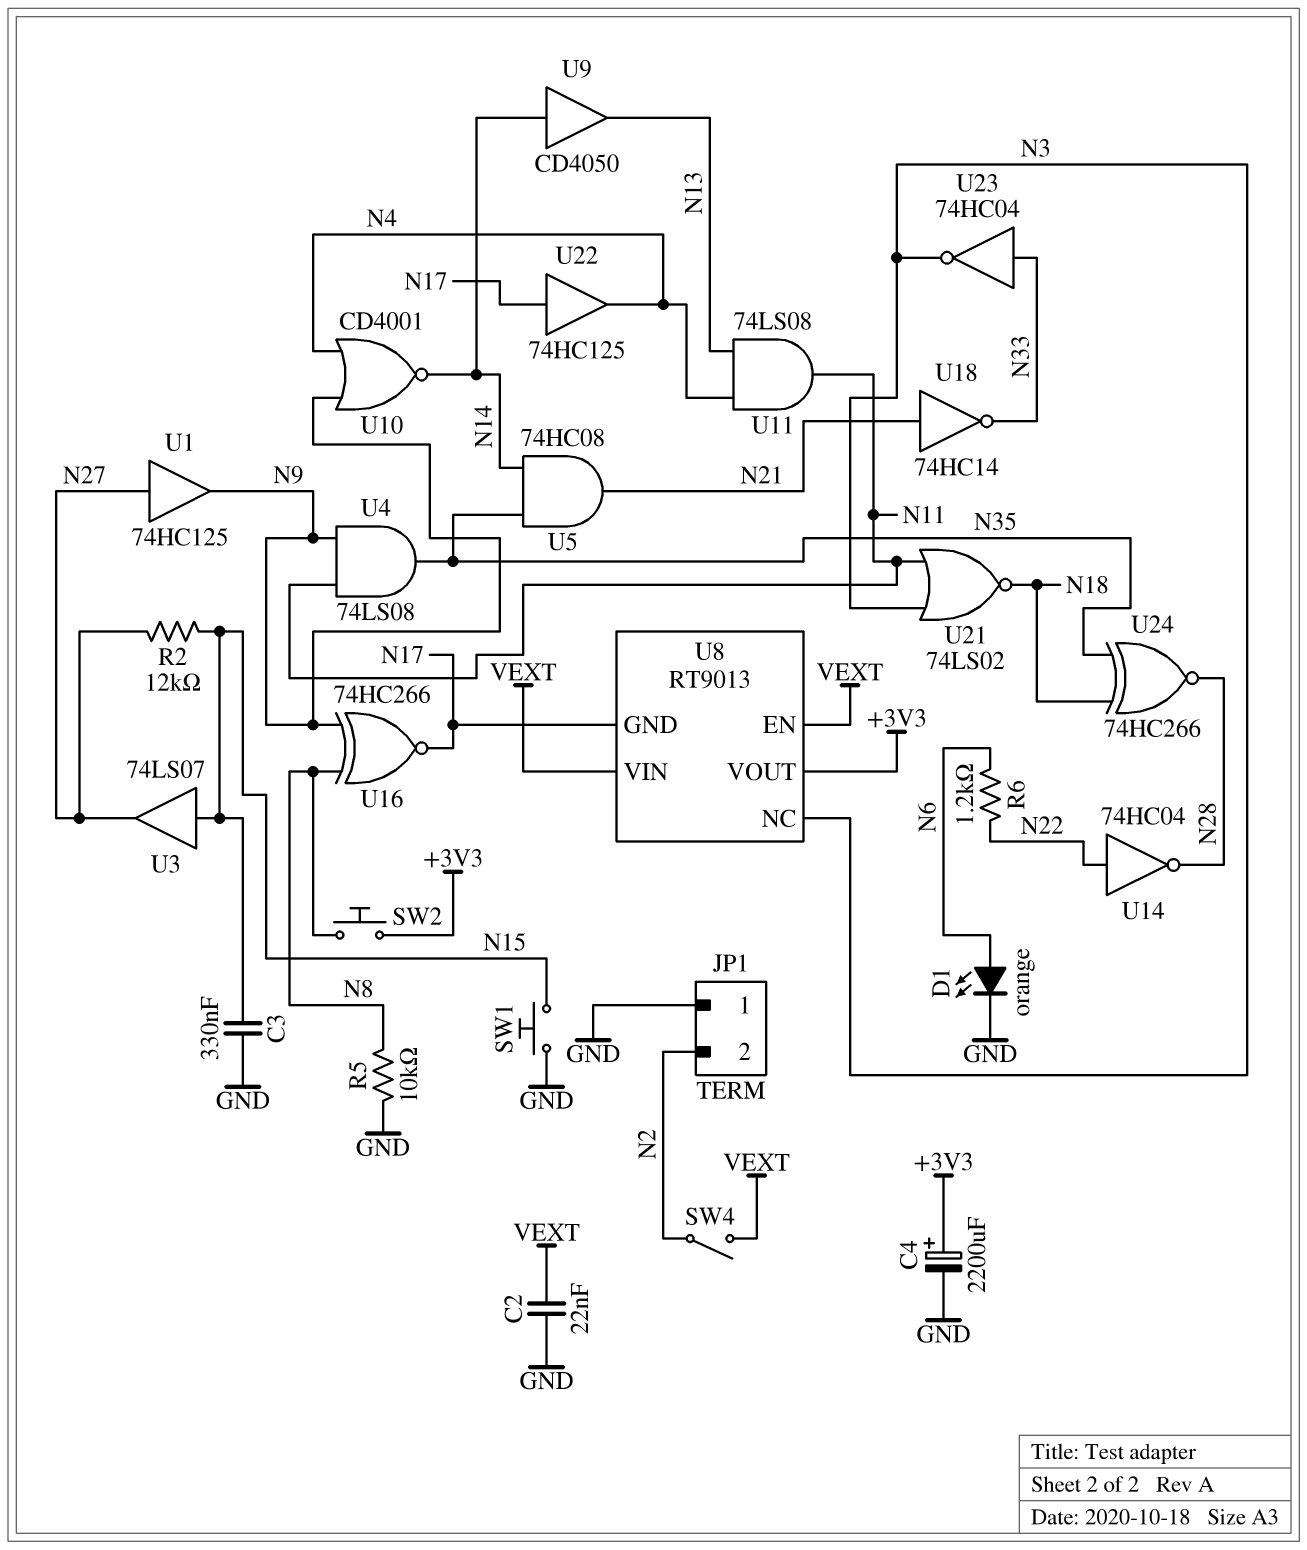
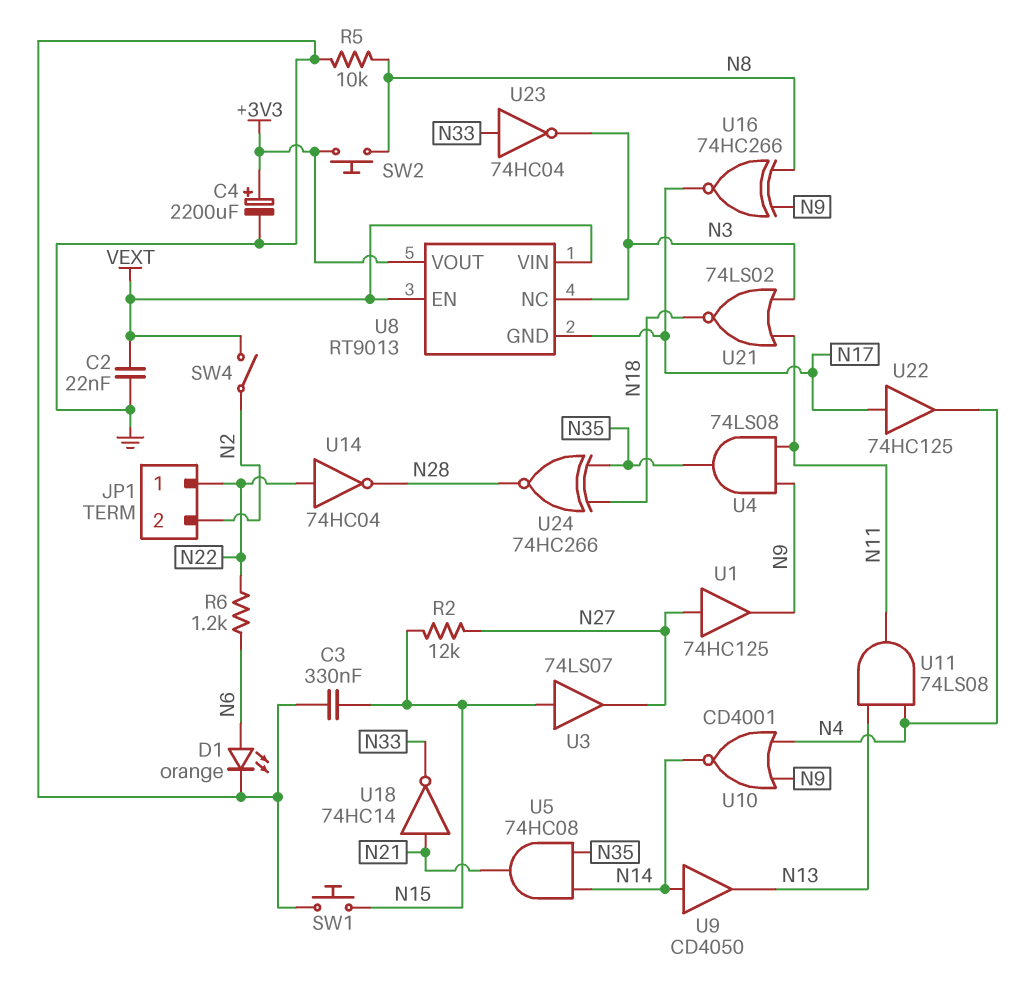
JP1 pin 1: GND -> N22

